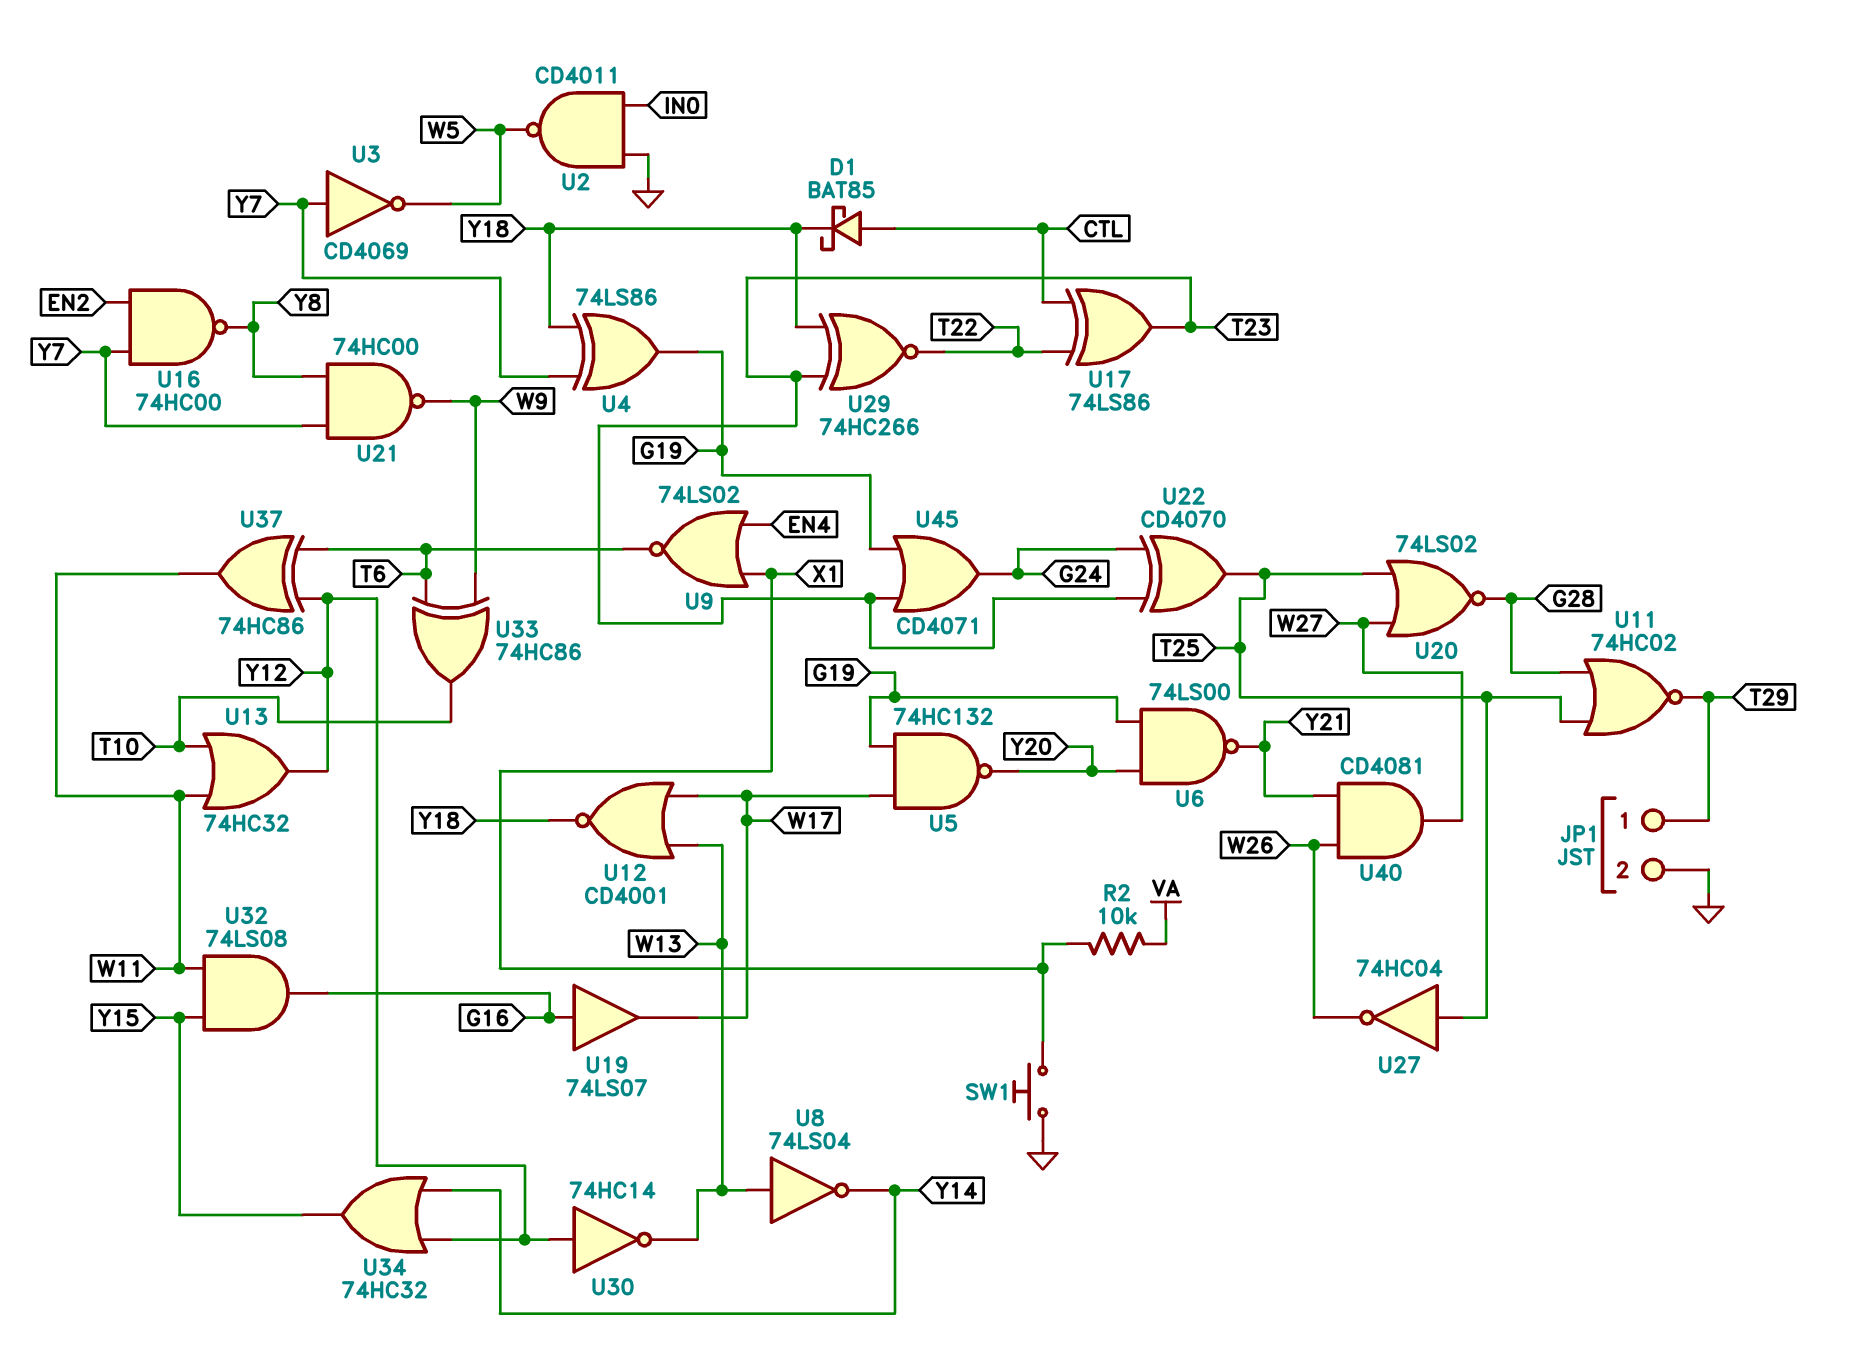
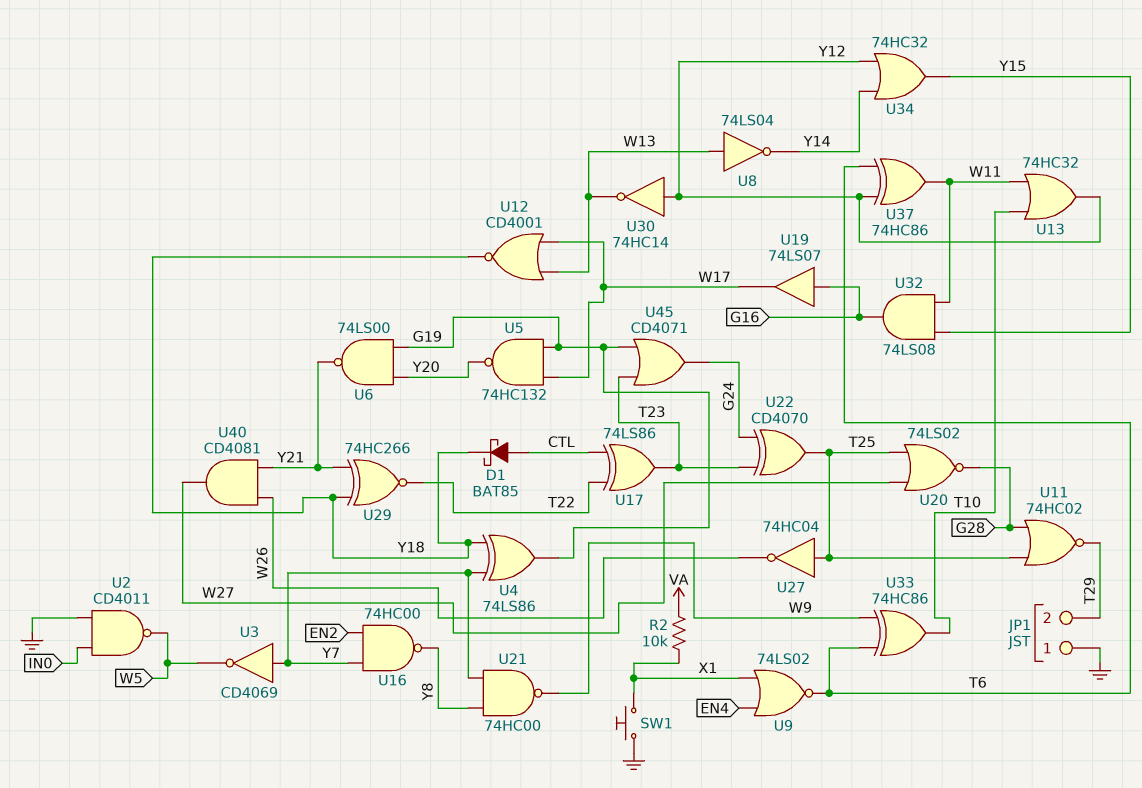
JP1 pin 1: T29 -> GND
JP1 pin 2: GND -> T29
U29: XNOR 74HC266 (in T23, in Y18, out T22) -> XNOR 74HC266 (in Y18, in Y21, out T22)

